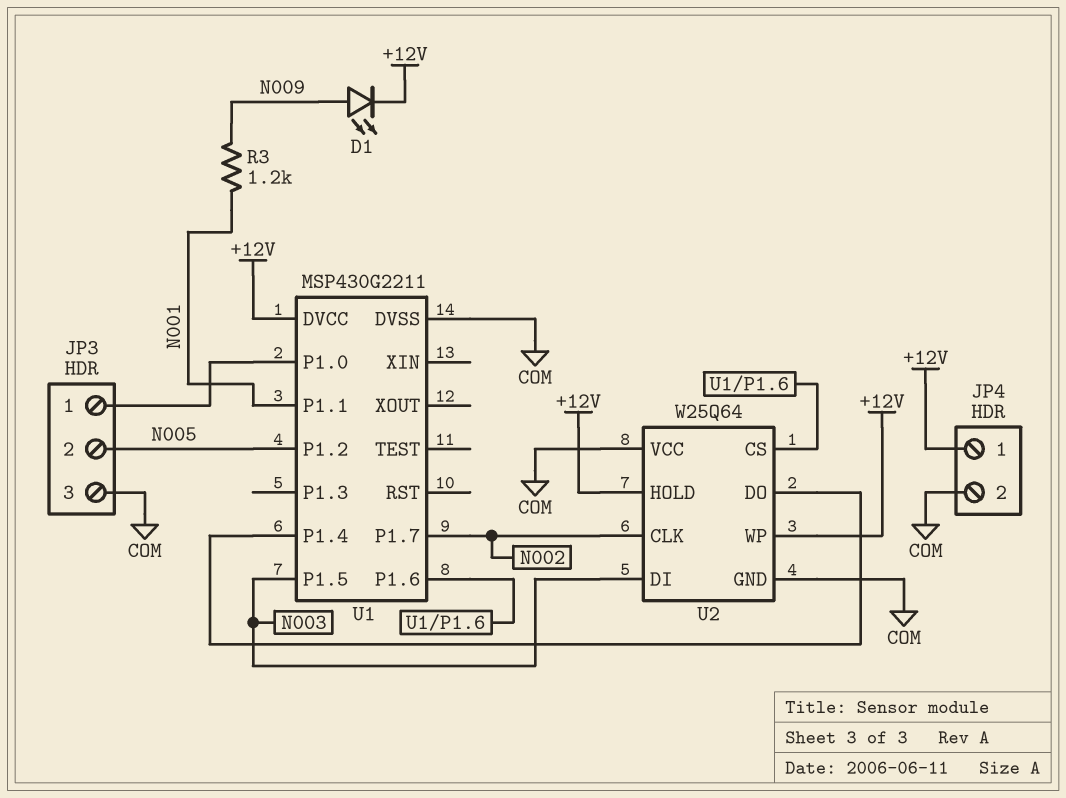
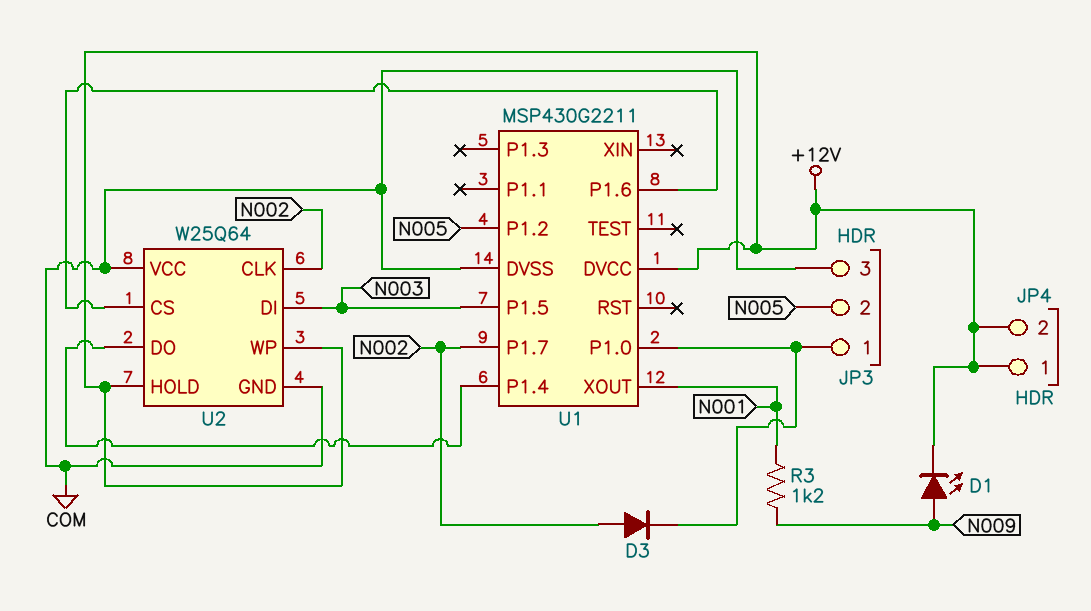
D3: none -> diode (A N002, K JP3/1)
JP4 pin 2: COM -> +12V
U1 pin P1.1: N001 -> none
U1 pin XOUT: none -> N001

